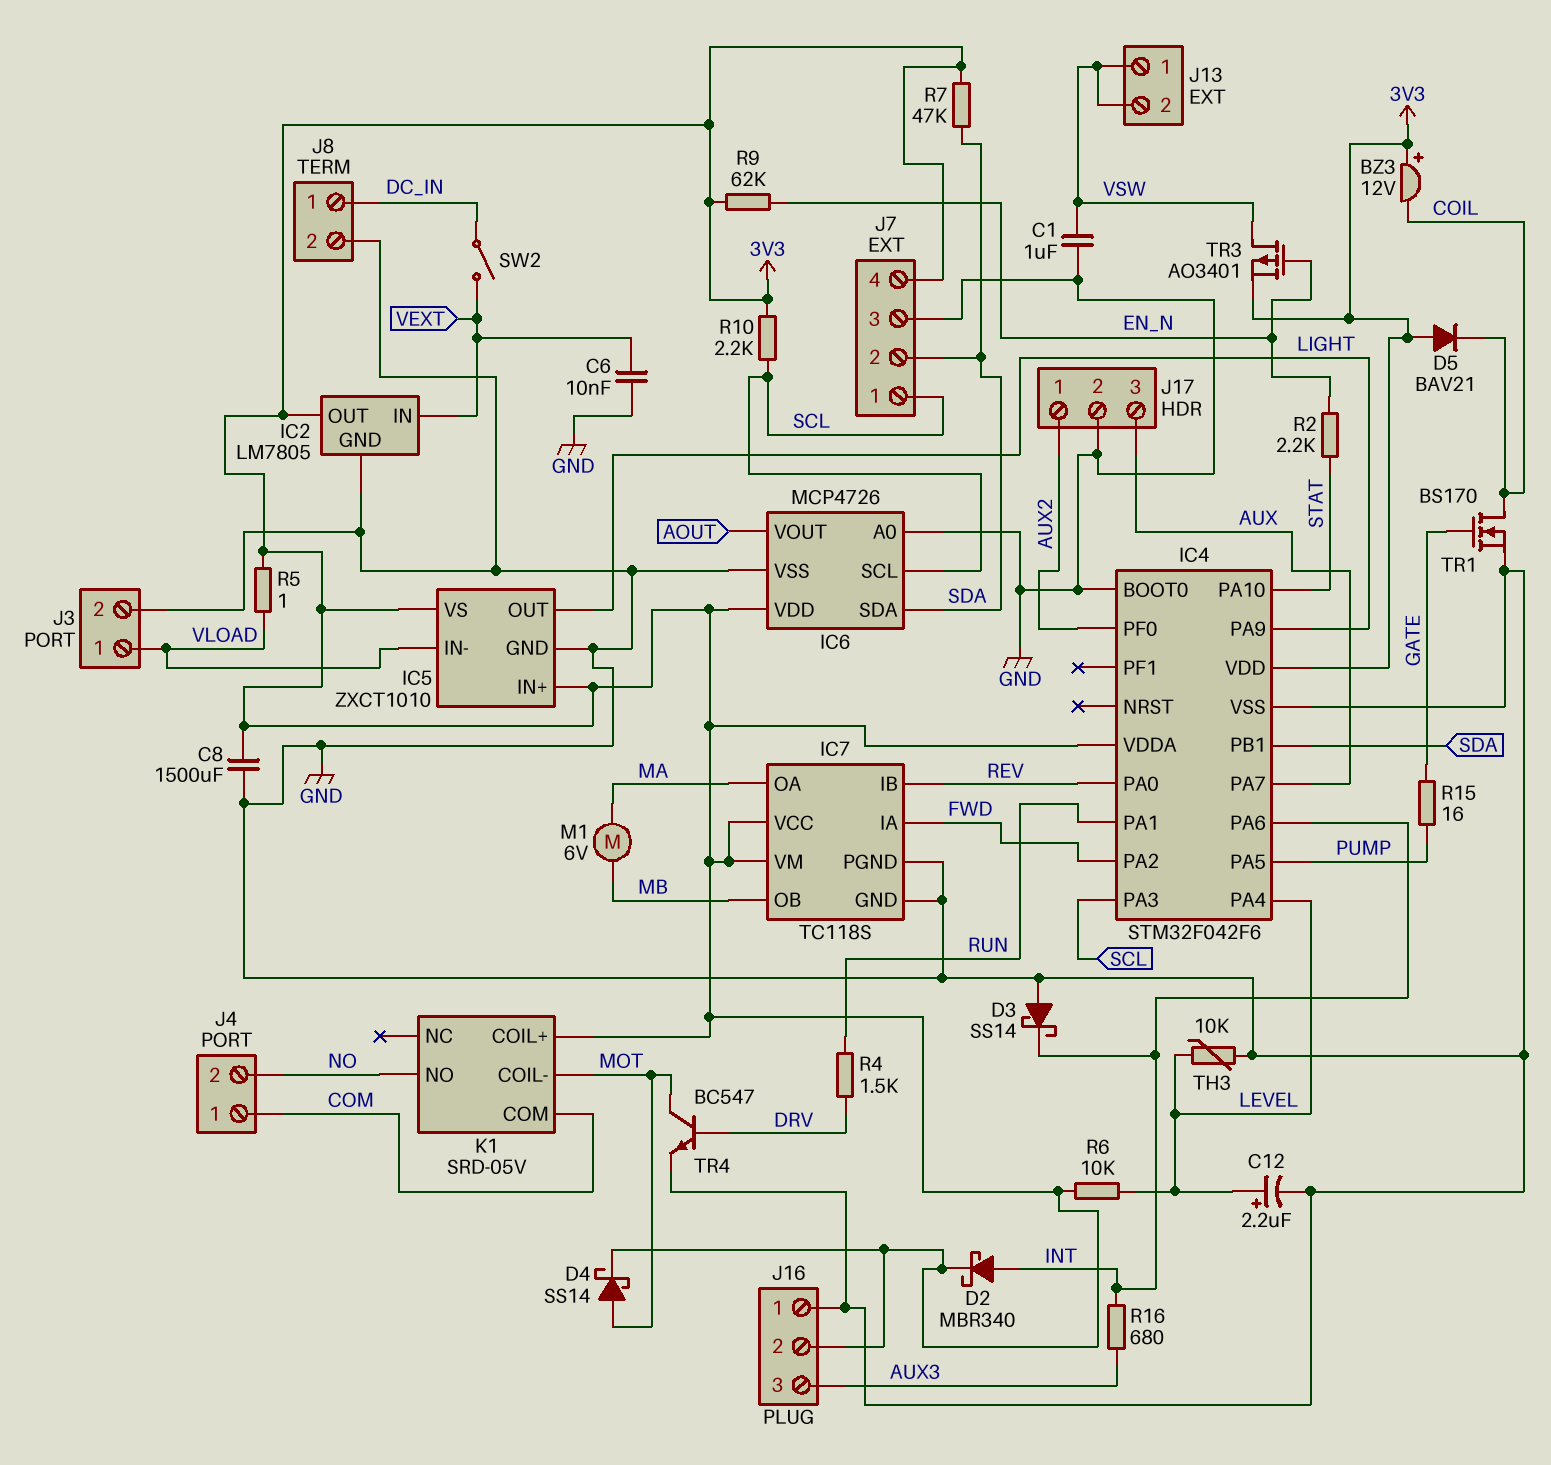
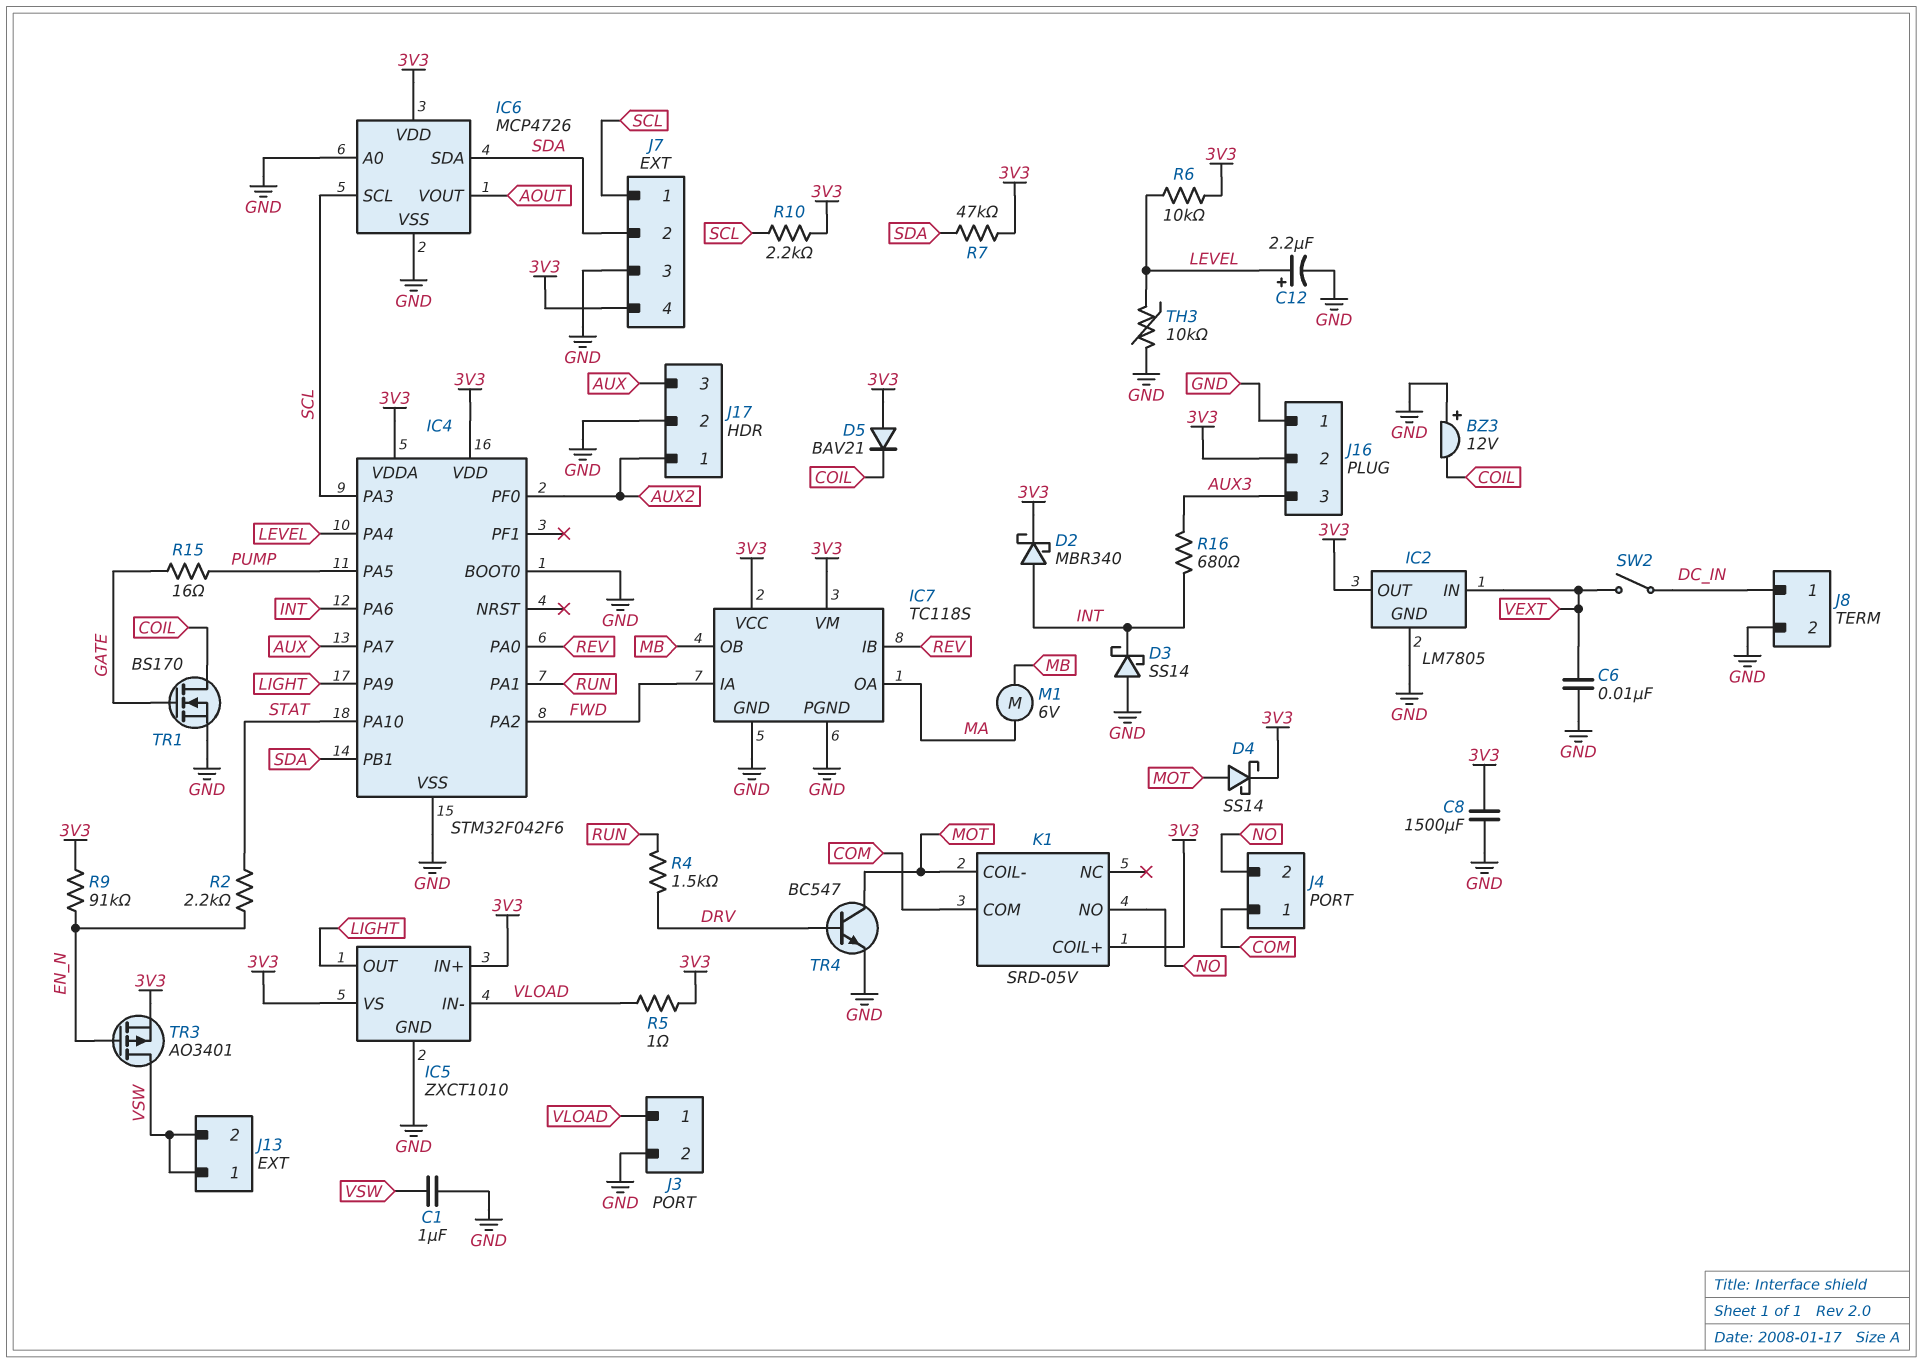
BZ3: buzzer 12V (plus 3V3, minus COIL) -> buzzer 12V (plus GND, minus COIL)
R9: 62k (3V3, EN_N) -> 91k (3V3, EN_N)

